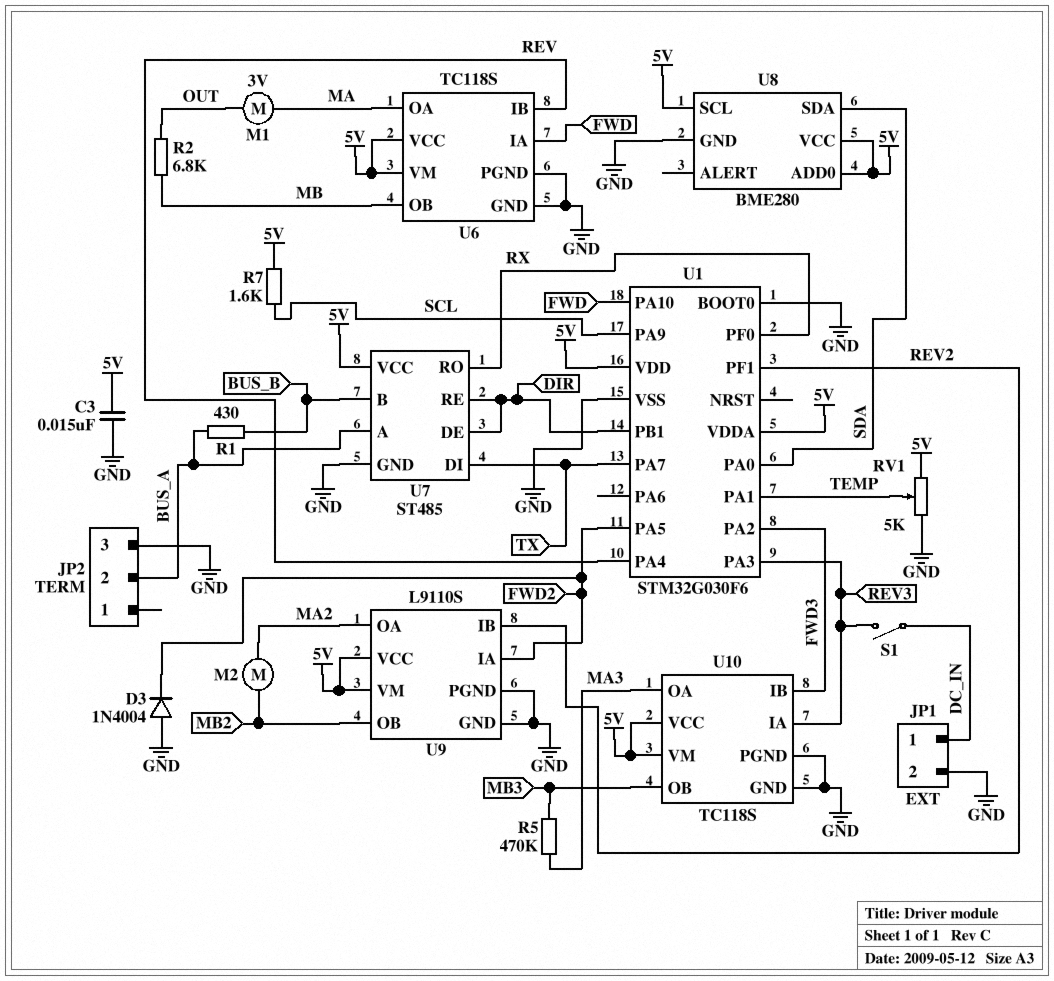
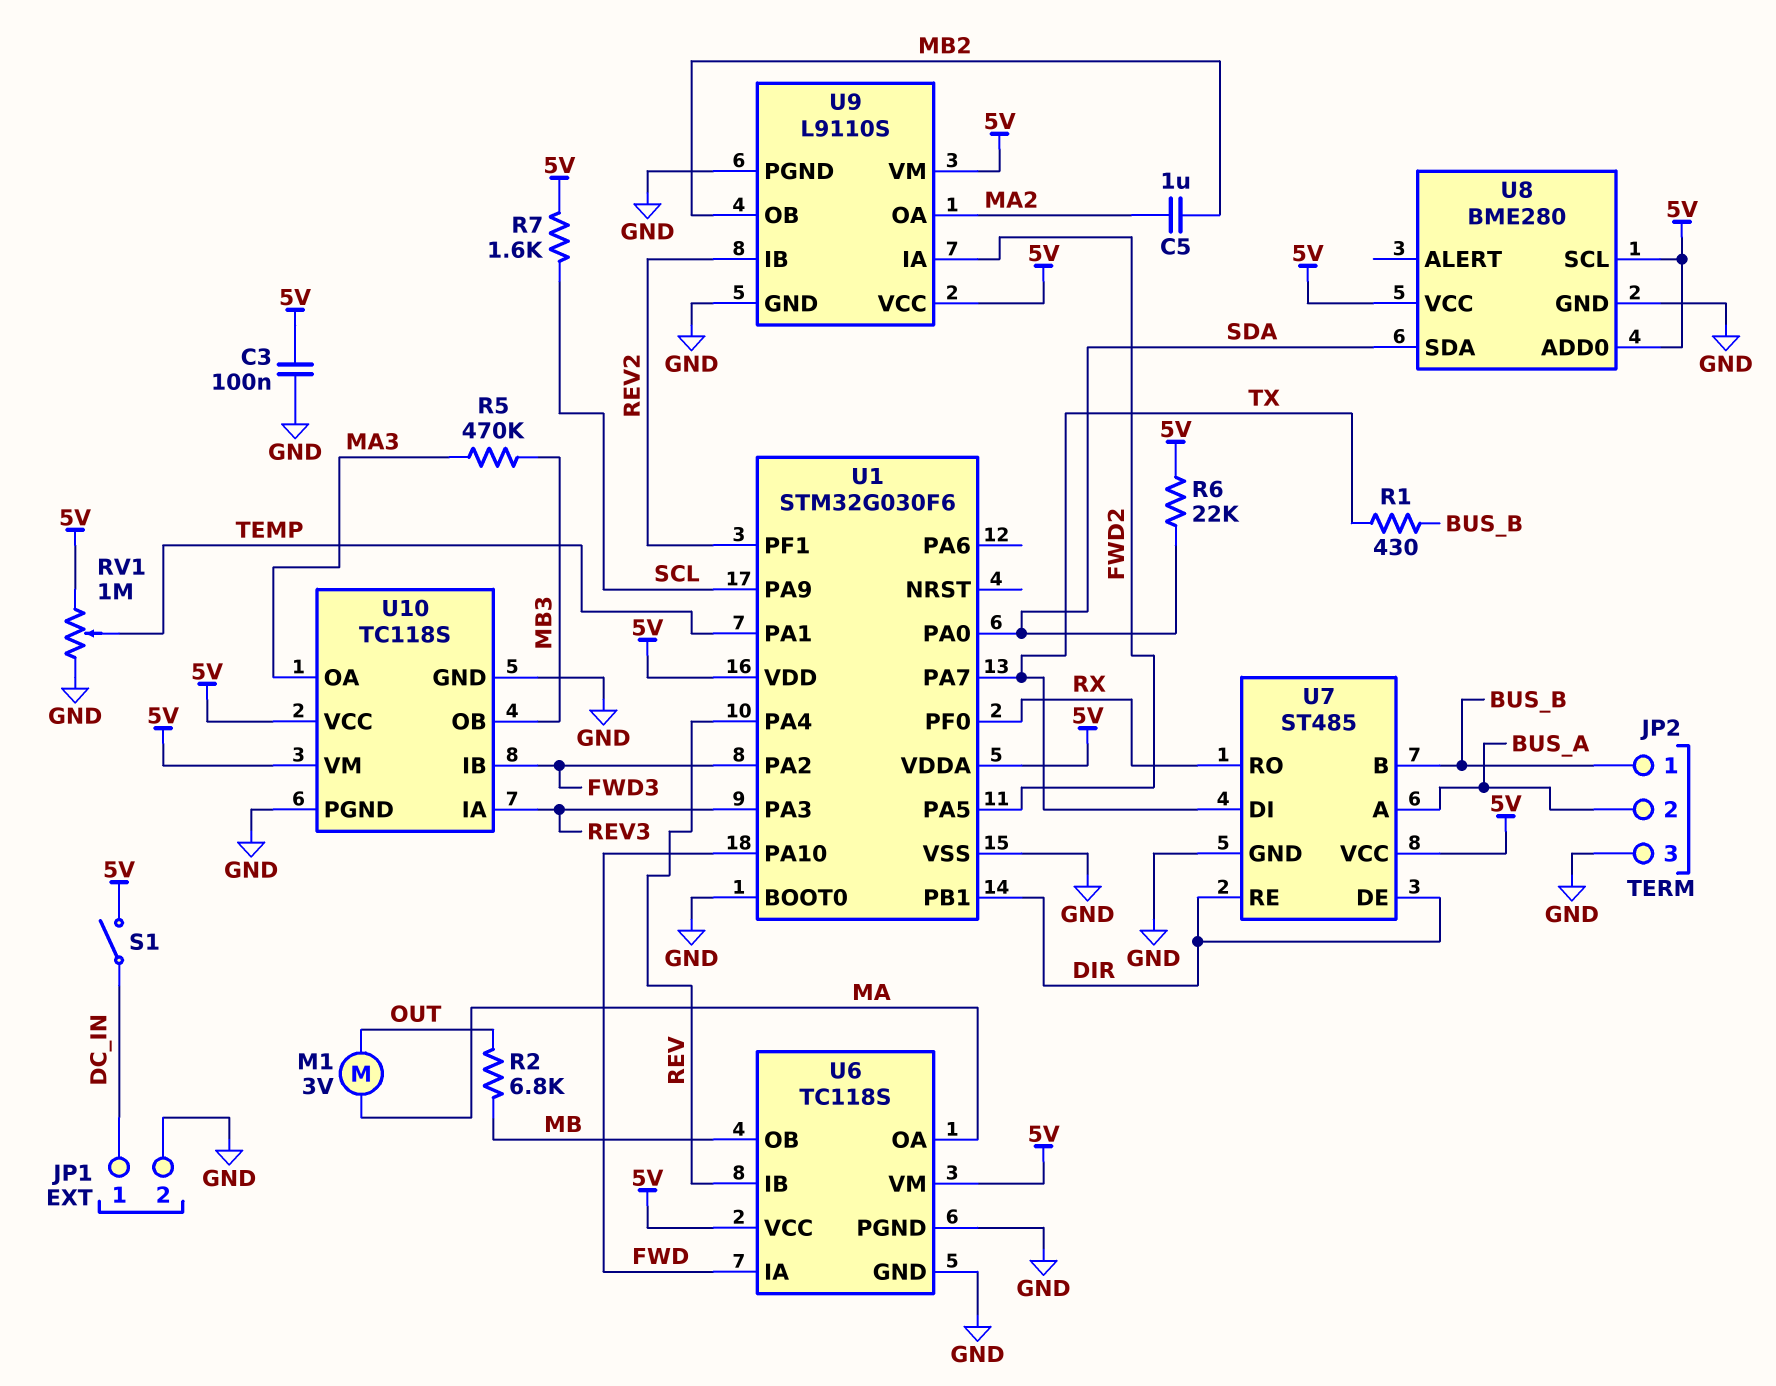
C3: 15nF (5V, GND) -> 100nF (5V, GND)
C5: none -> 1uF (MA2, MB2)
D3: diode 1N4004 (A GND, K FWD2) -> none
JP2 pin 1: none -> BUS_B
M2: motor (MA2, MB2) -> none
R1: 430 (BUS_A, BUS_B) -> 430 (BUS_B, TX)
R6: none -> 22k (5V, SDA)
RV1: 5k (5V, GND, wiper TEMP) -> 1M (5V, GND, wiper TEMP)
S1: switch (DC_IN, REV3) -> switch (5V, DC_IN)

